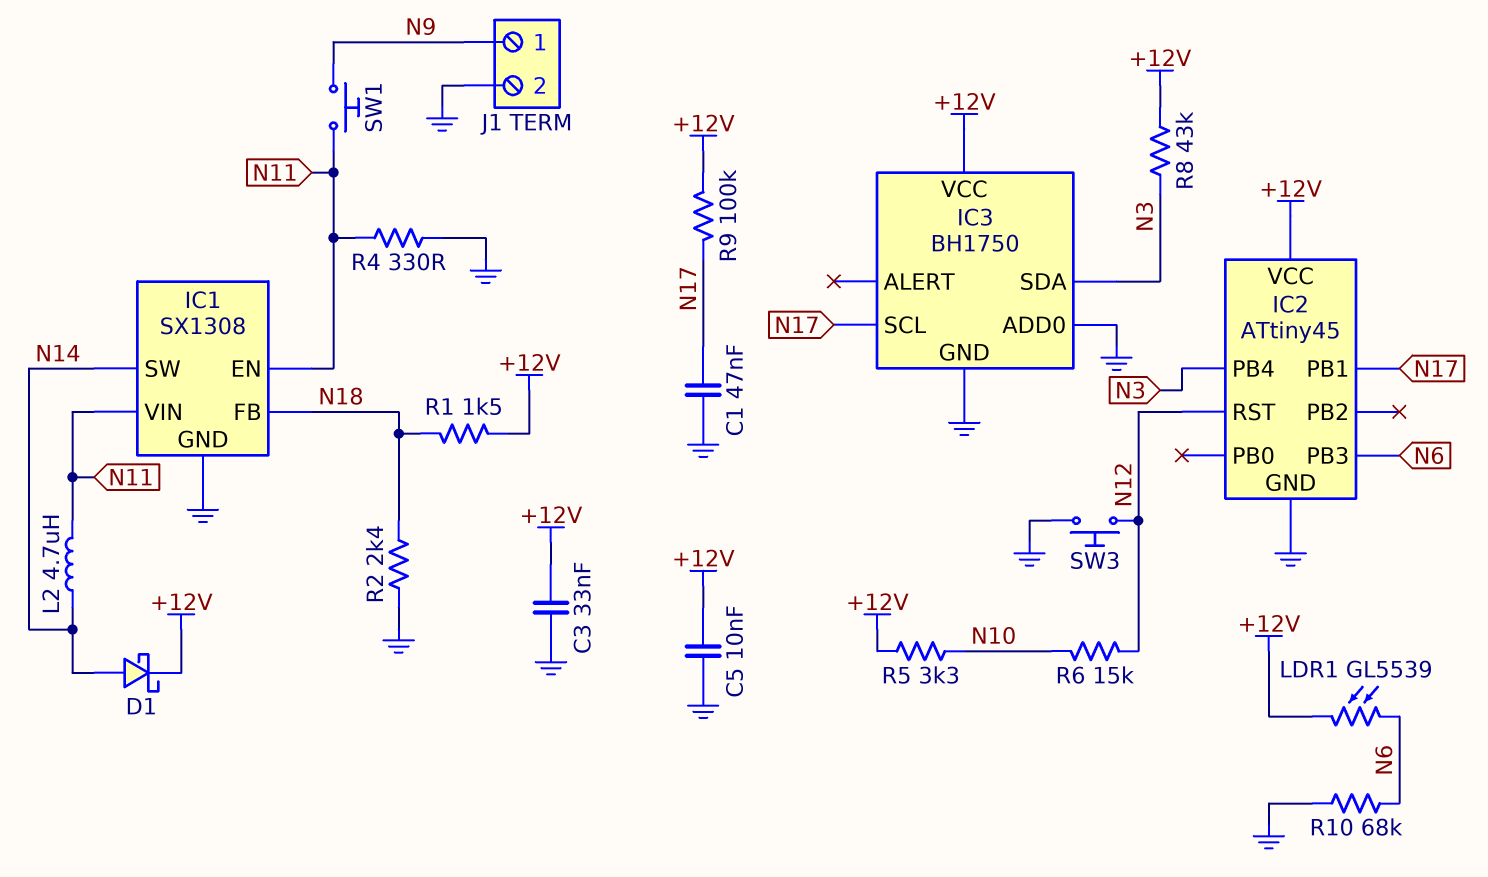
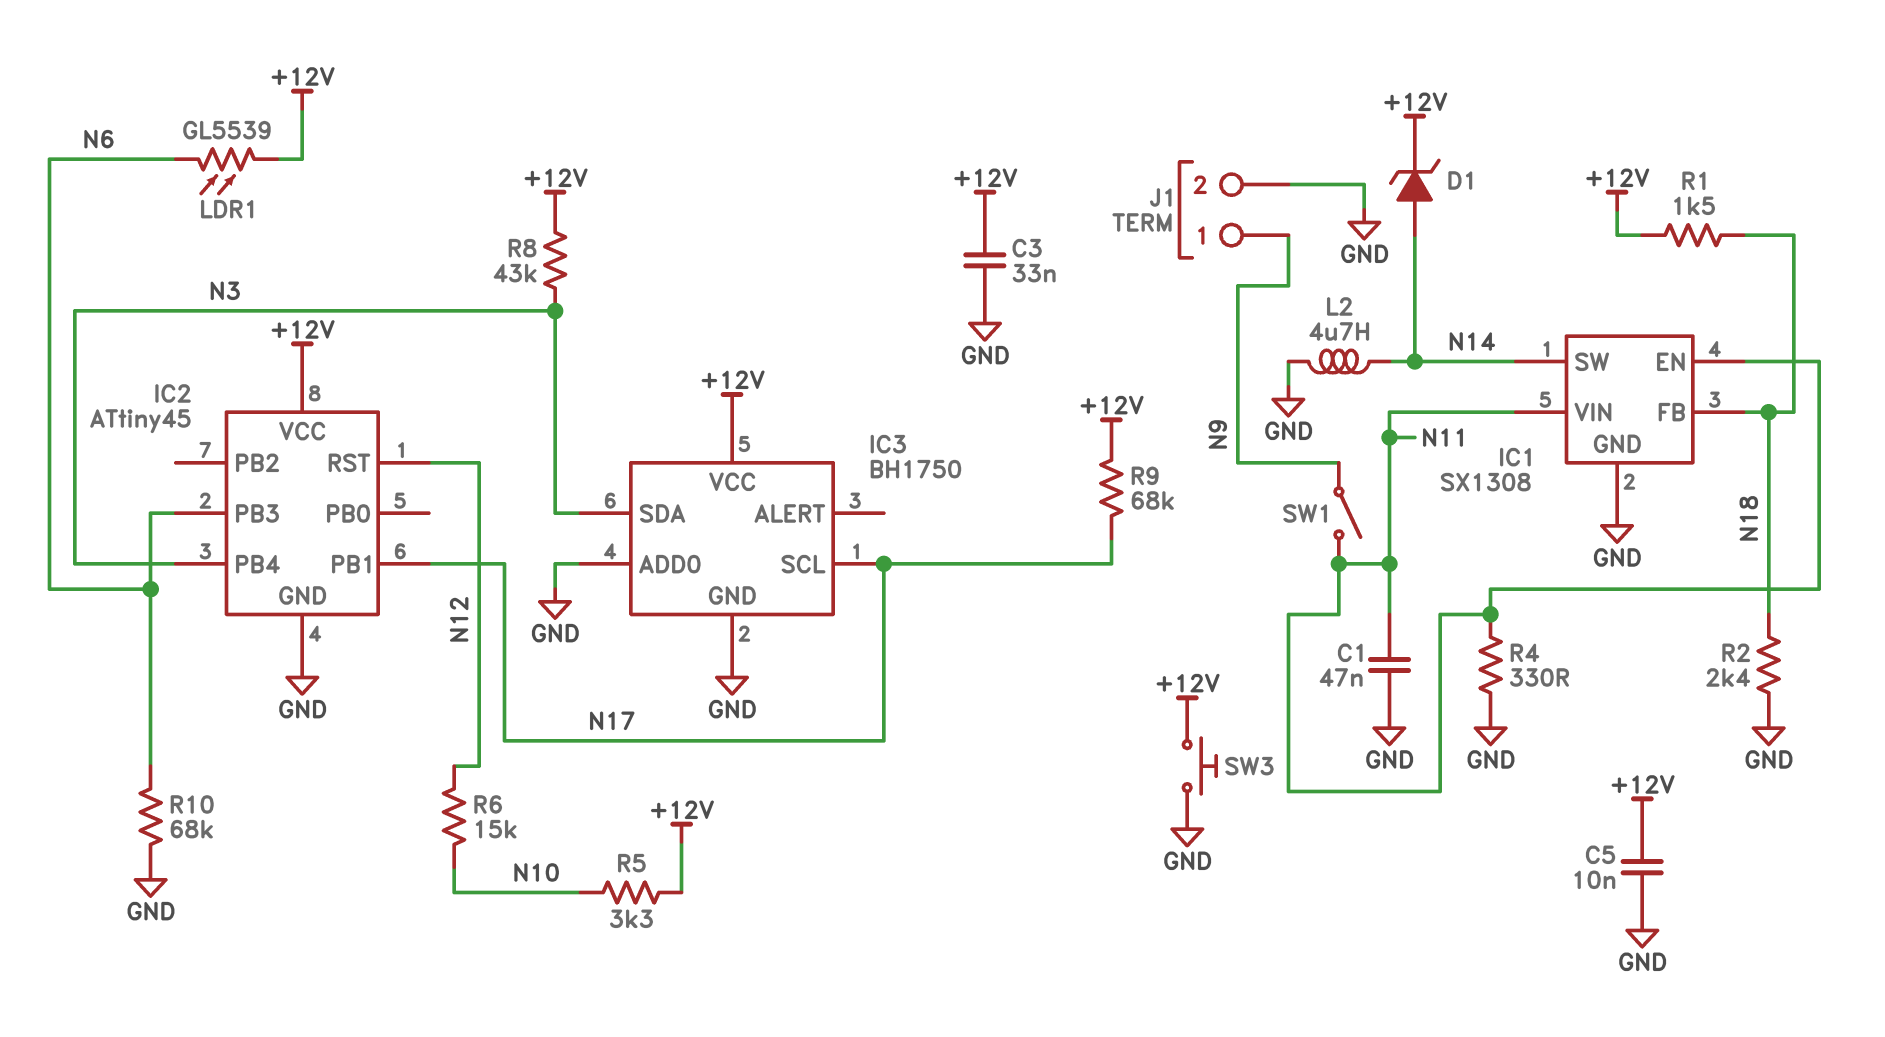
C1: 47nF (GND, N17) -> 47nF (GND, N11)
D1: schottky (A N14, K +12V) -> zener (A N14, K +12V)
L2: 4.7uH (N11, N14) -> 4.7uH (GND, N14)
R9: 100k (+12V, N17) -> 68k (+12V, N17)
SW1: button (N9, N11) -> switch (N9, N11)
SW3: button (GND, N12) -> button (+12V, GND)

